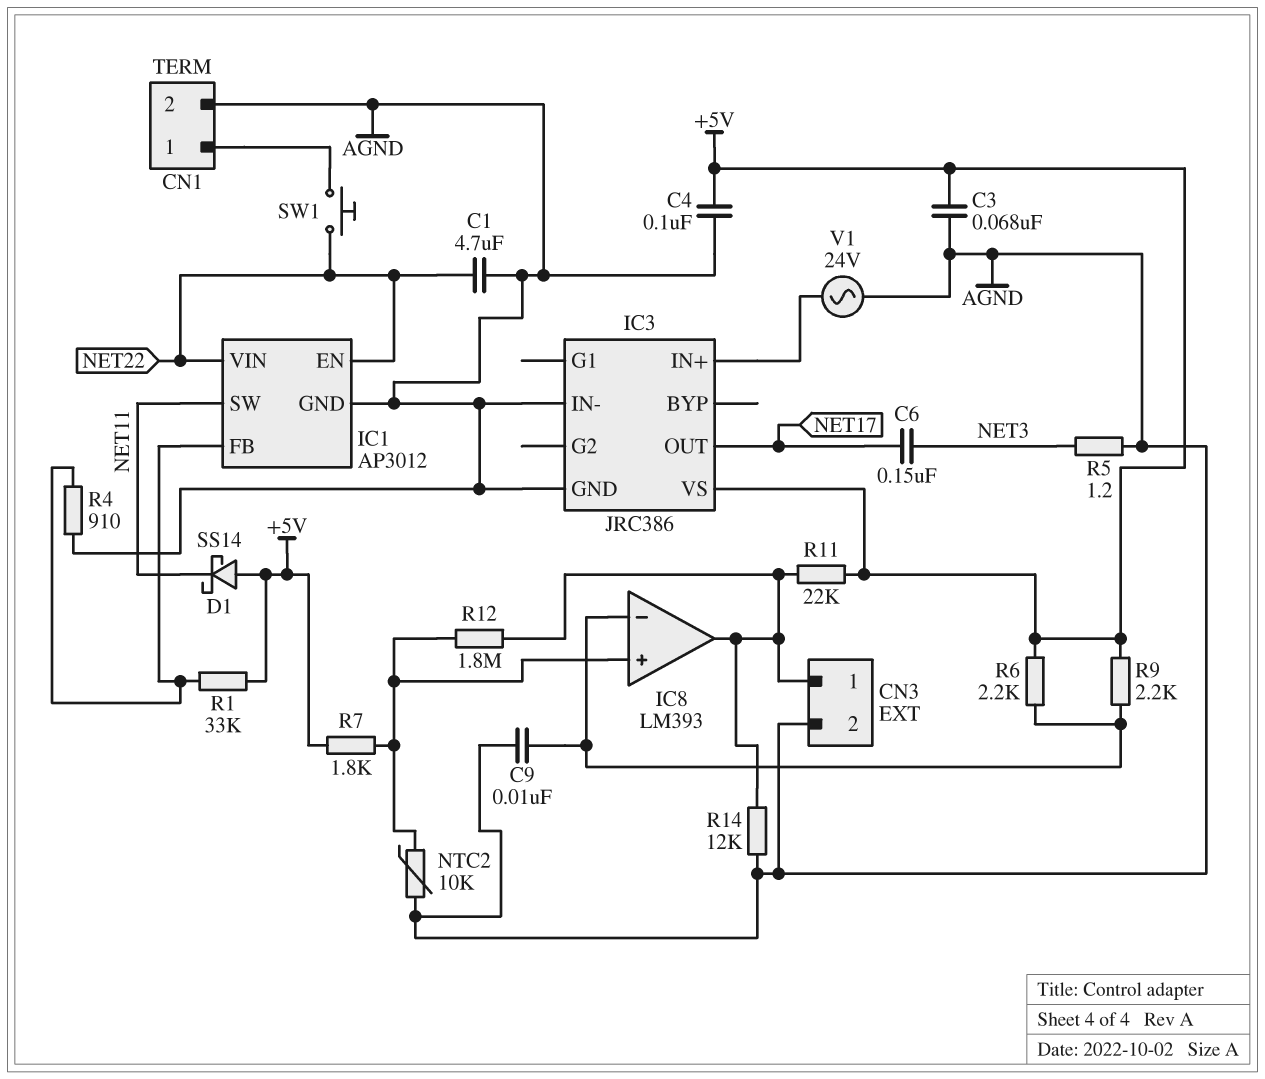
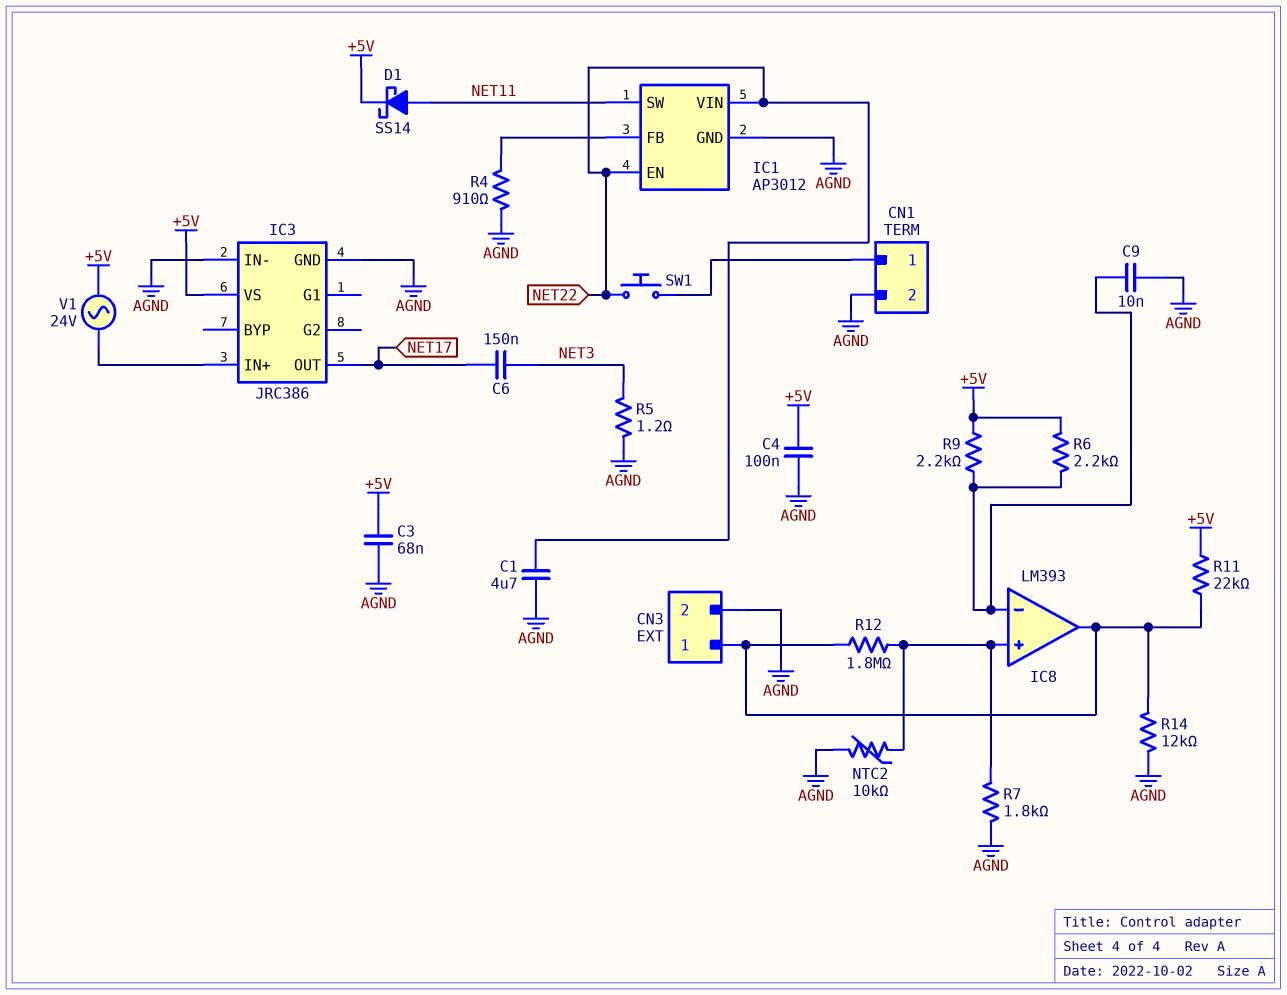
D1: schottky SS14 (A +5V, K NET11) -> schottky SS14 (A NET11, K +5V)
R1: 33k (+5V, IC1/FB) -> none
R7: 1.8k (+5V, IC8/in+) -> 1.8k (AGND, IC8/in+)
V1: AC 24V (AGND, IC3/IN+) -> AC 24V (+5V, IC3/IN+)

